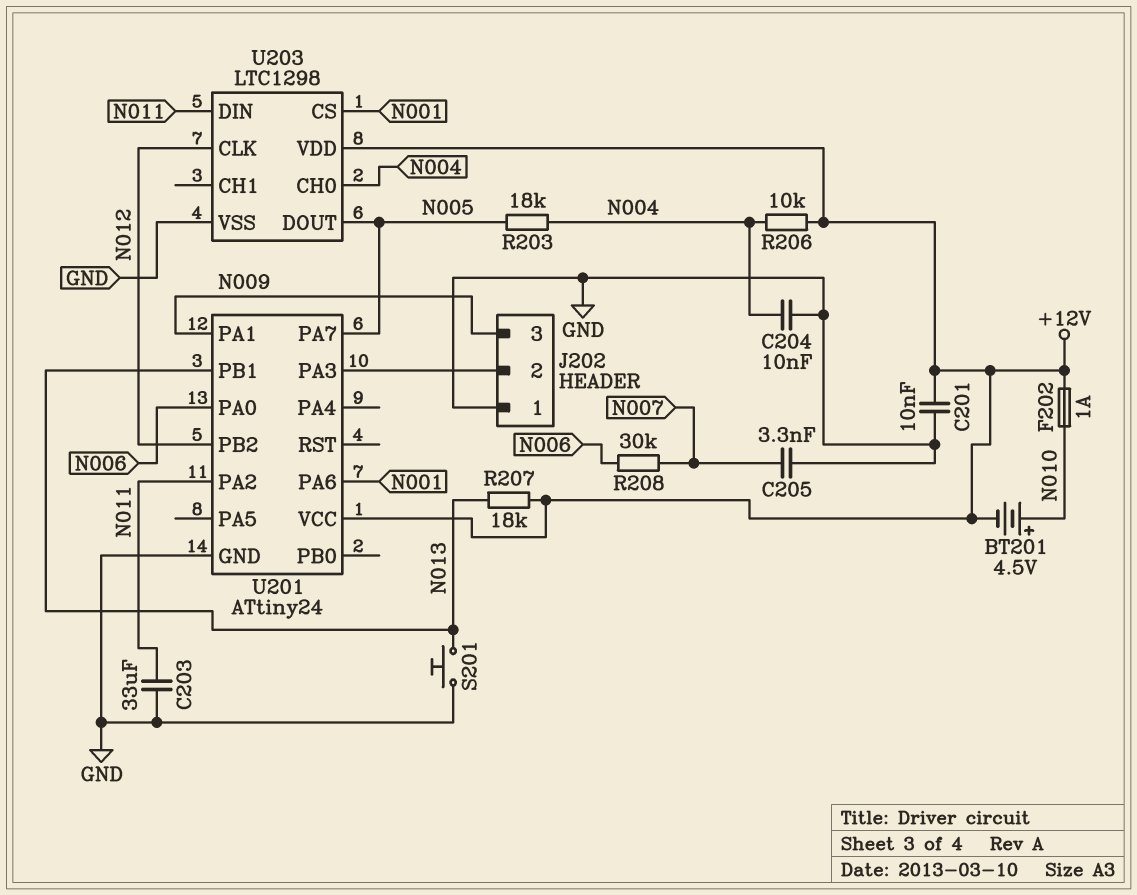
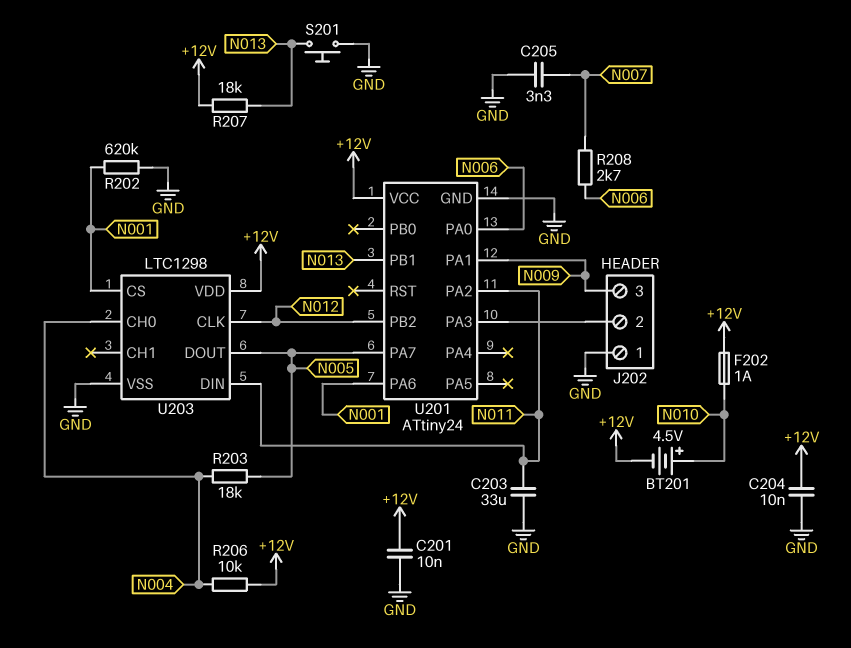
C204: 10nF (GND, N004) -> 10nF (+12V, GND)
R202: none -> 620k (GND, N001)
R208: 30k (N006, N007) -> 2.7k (N006, N007)

